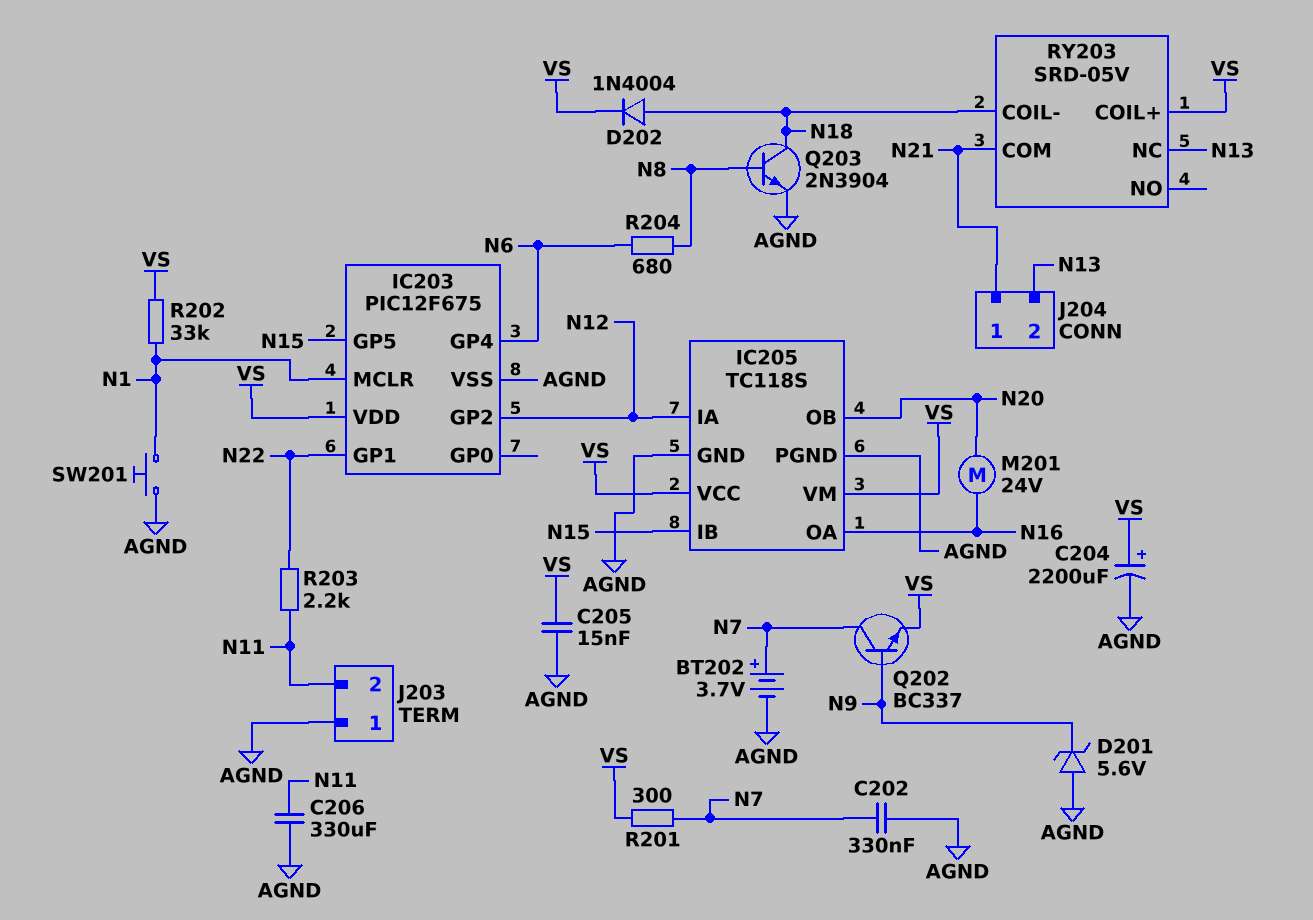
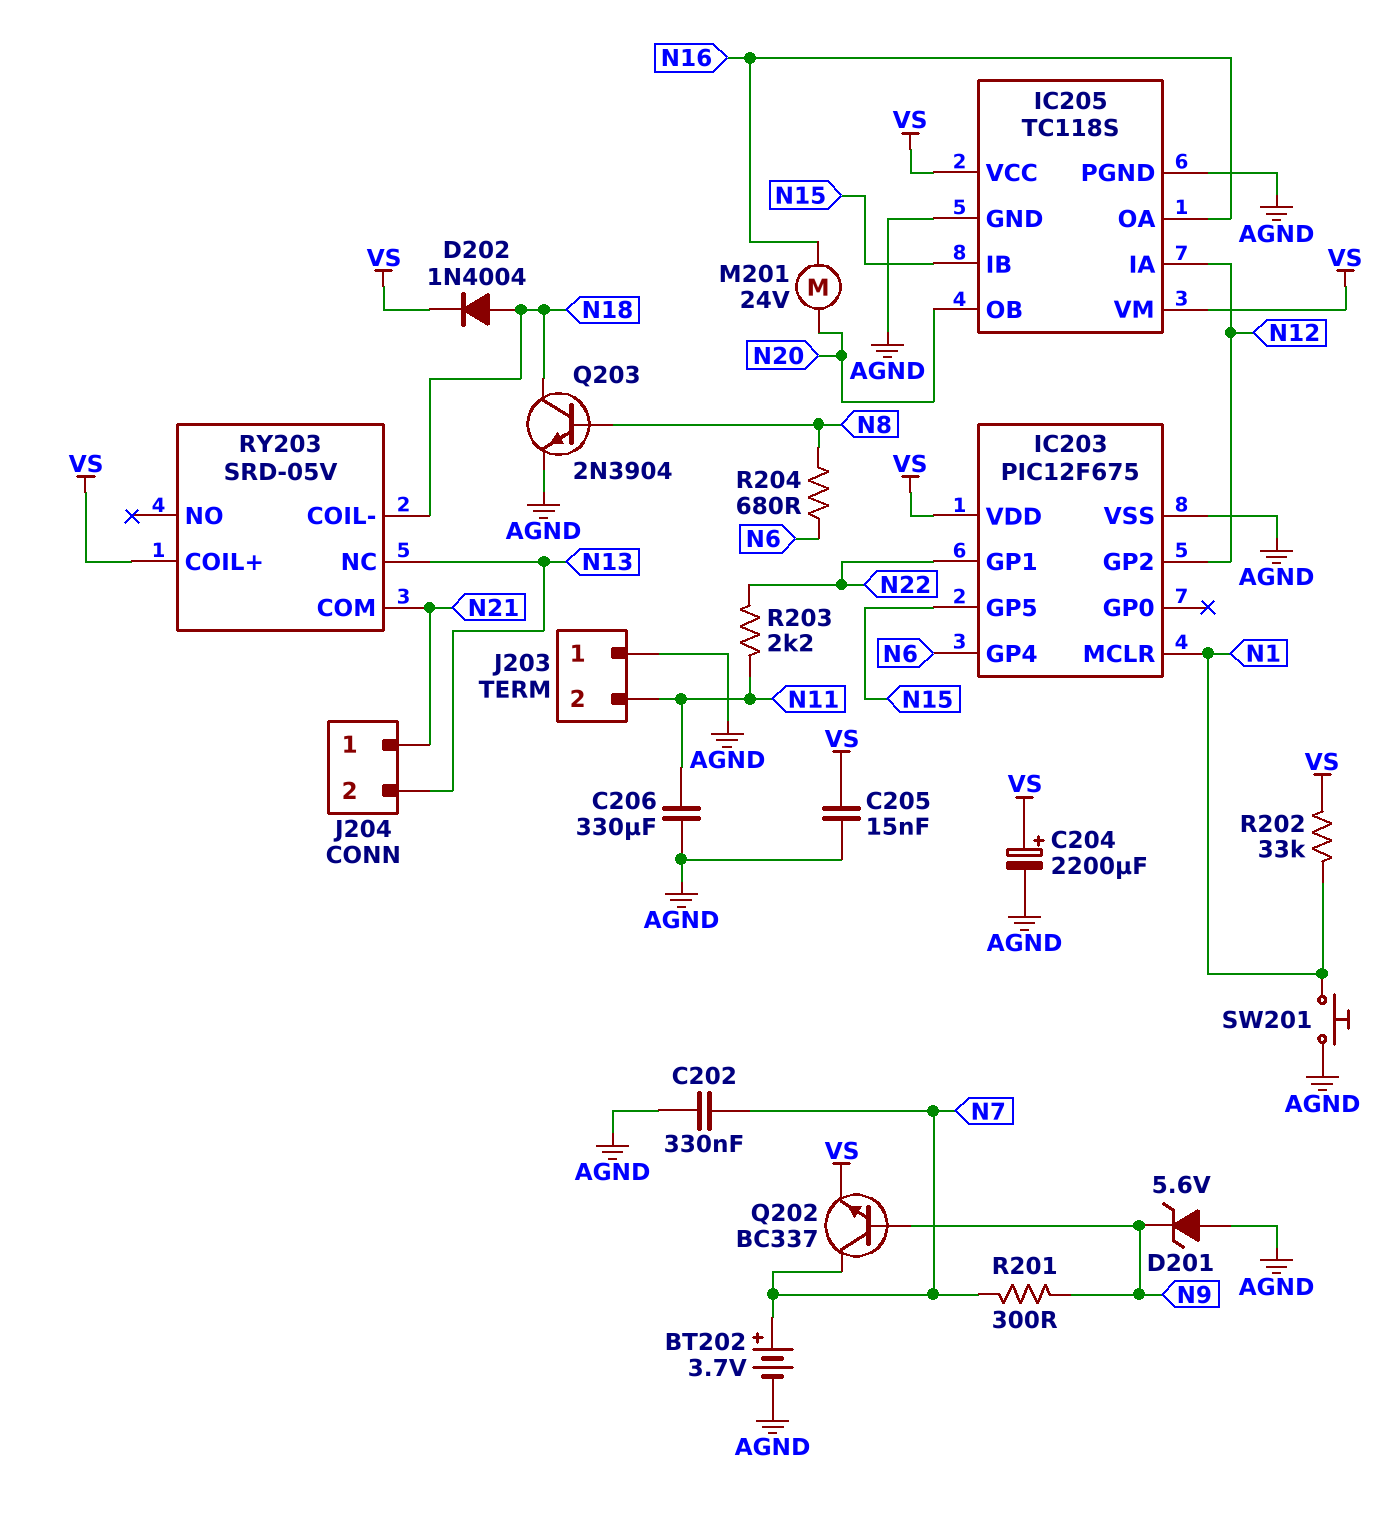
R201: 300 (N7, VS) -> 300 (N7, N9)

